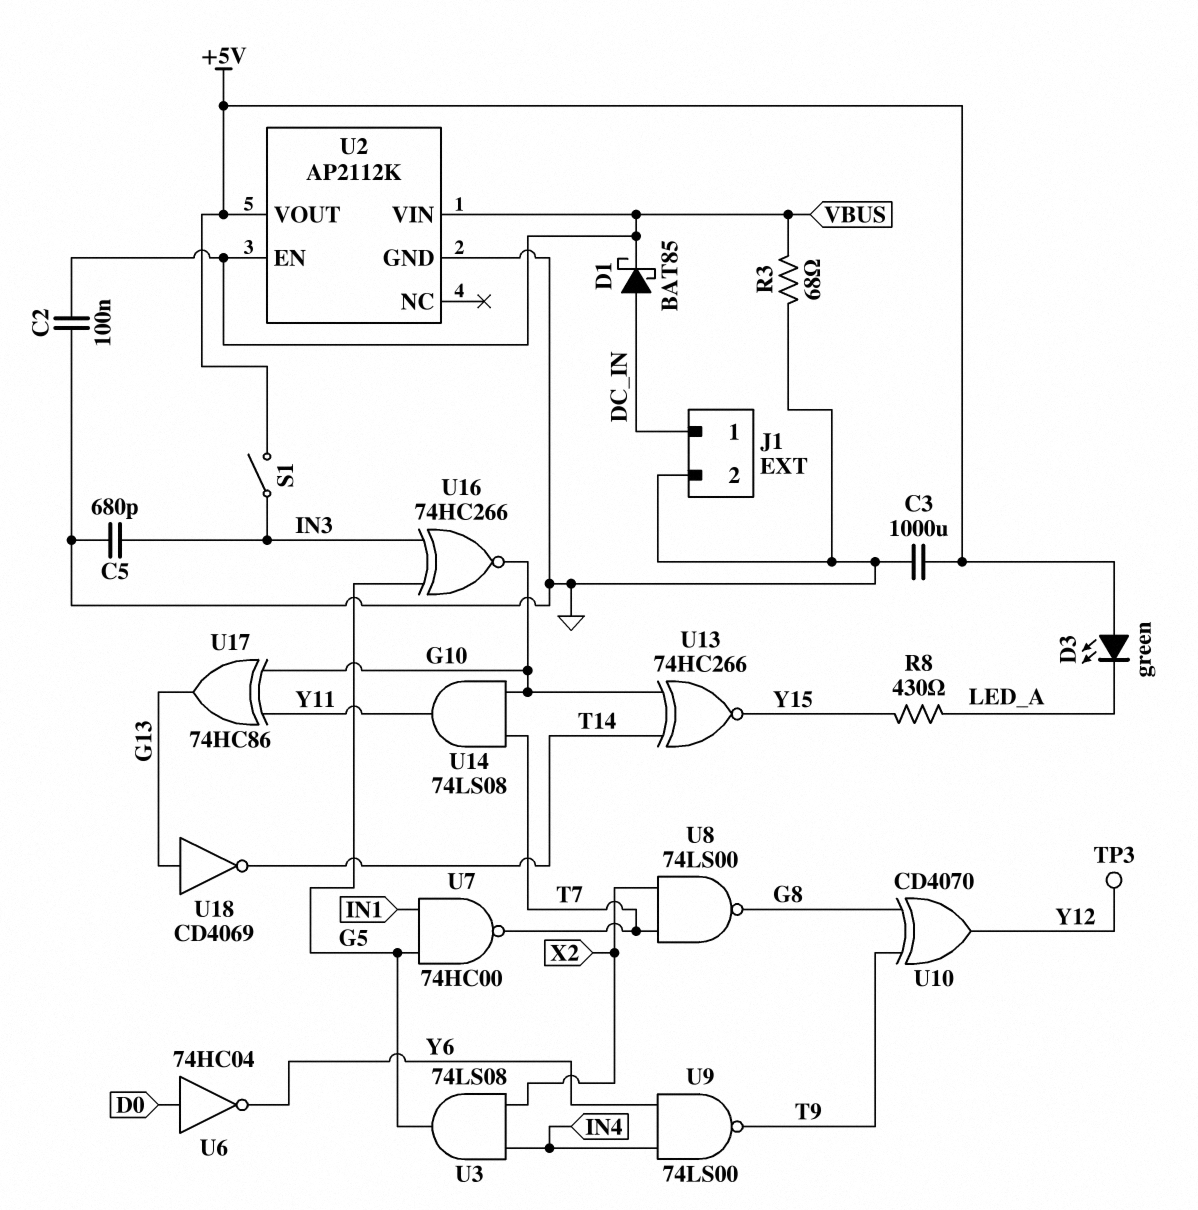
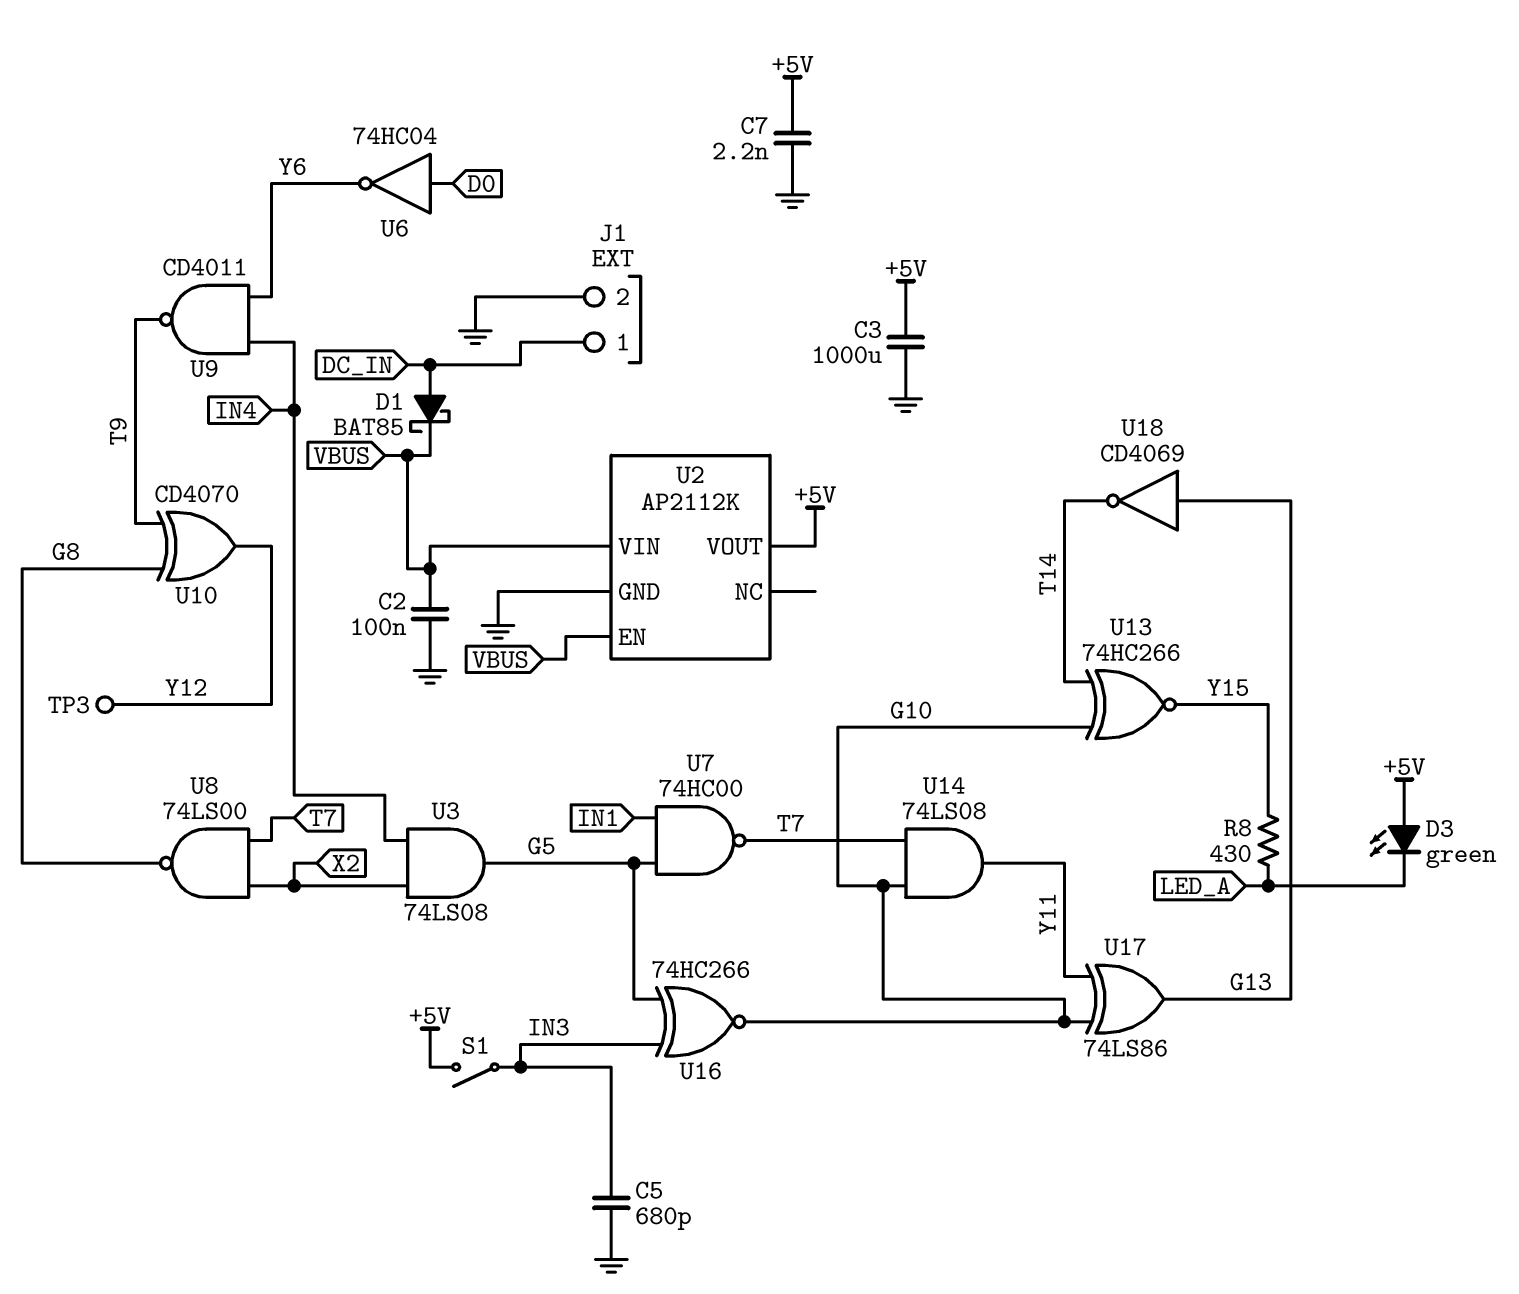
C7: none -> 2.2nF (+5V, GND)
R3: 68 (GND, VBUS) -> none
U9: NAND 74LS00 (in IN4, in Y6, out T9) -> NAND CD4011 (in IN4, in Y6, out T9)
U17: XOR 74HC86 (in G10, in Y11, out G13) -> XOR 74LS86 (in G10, in Y11, out G13)

